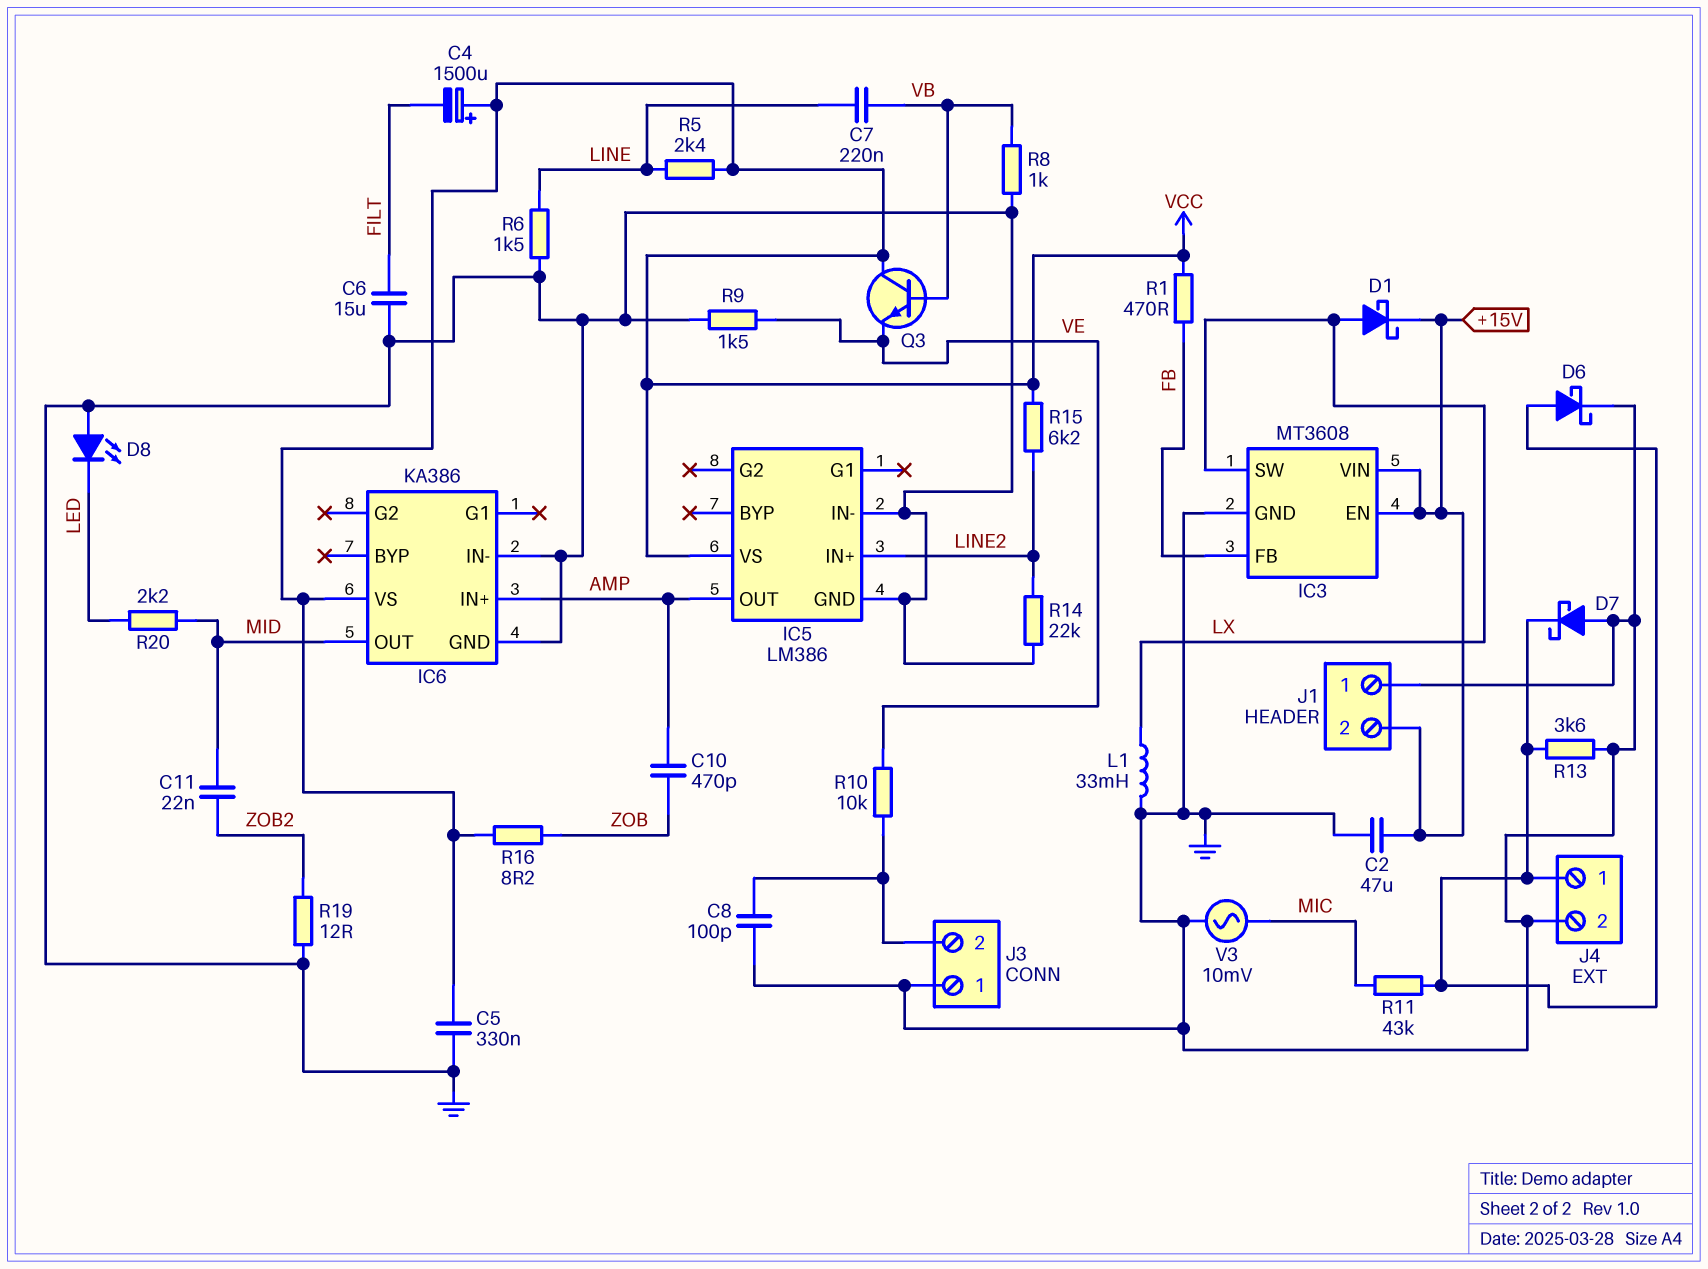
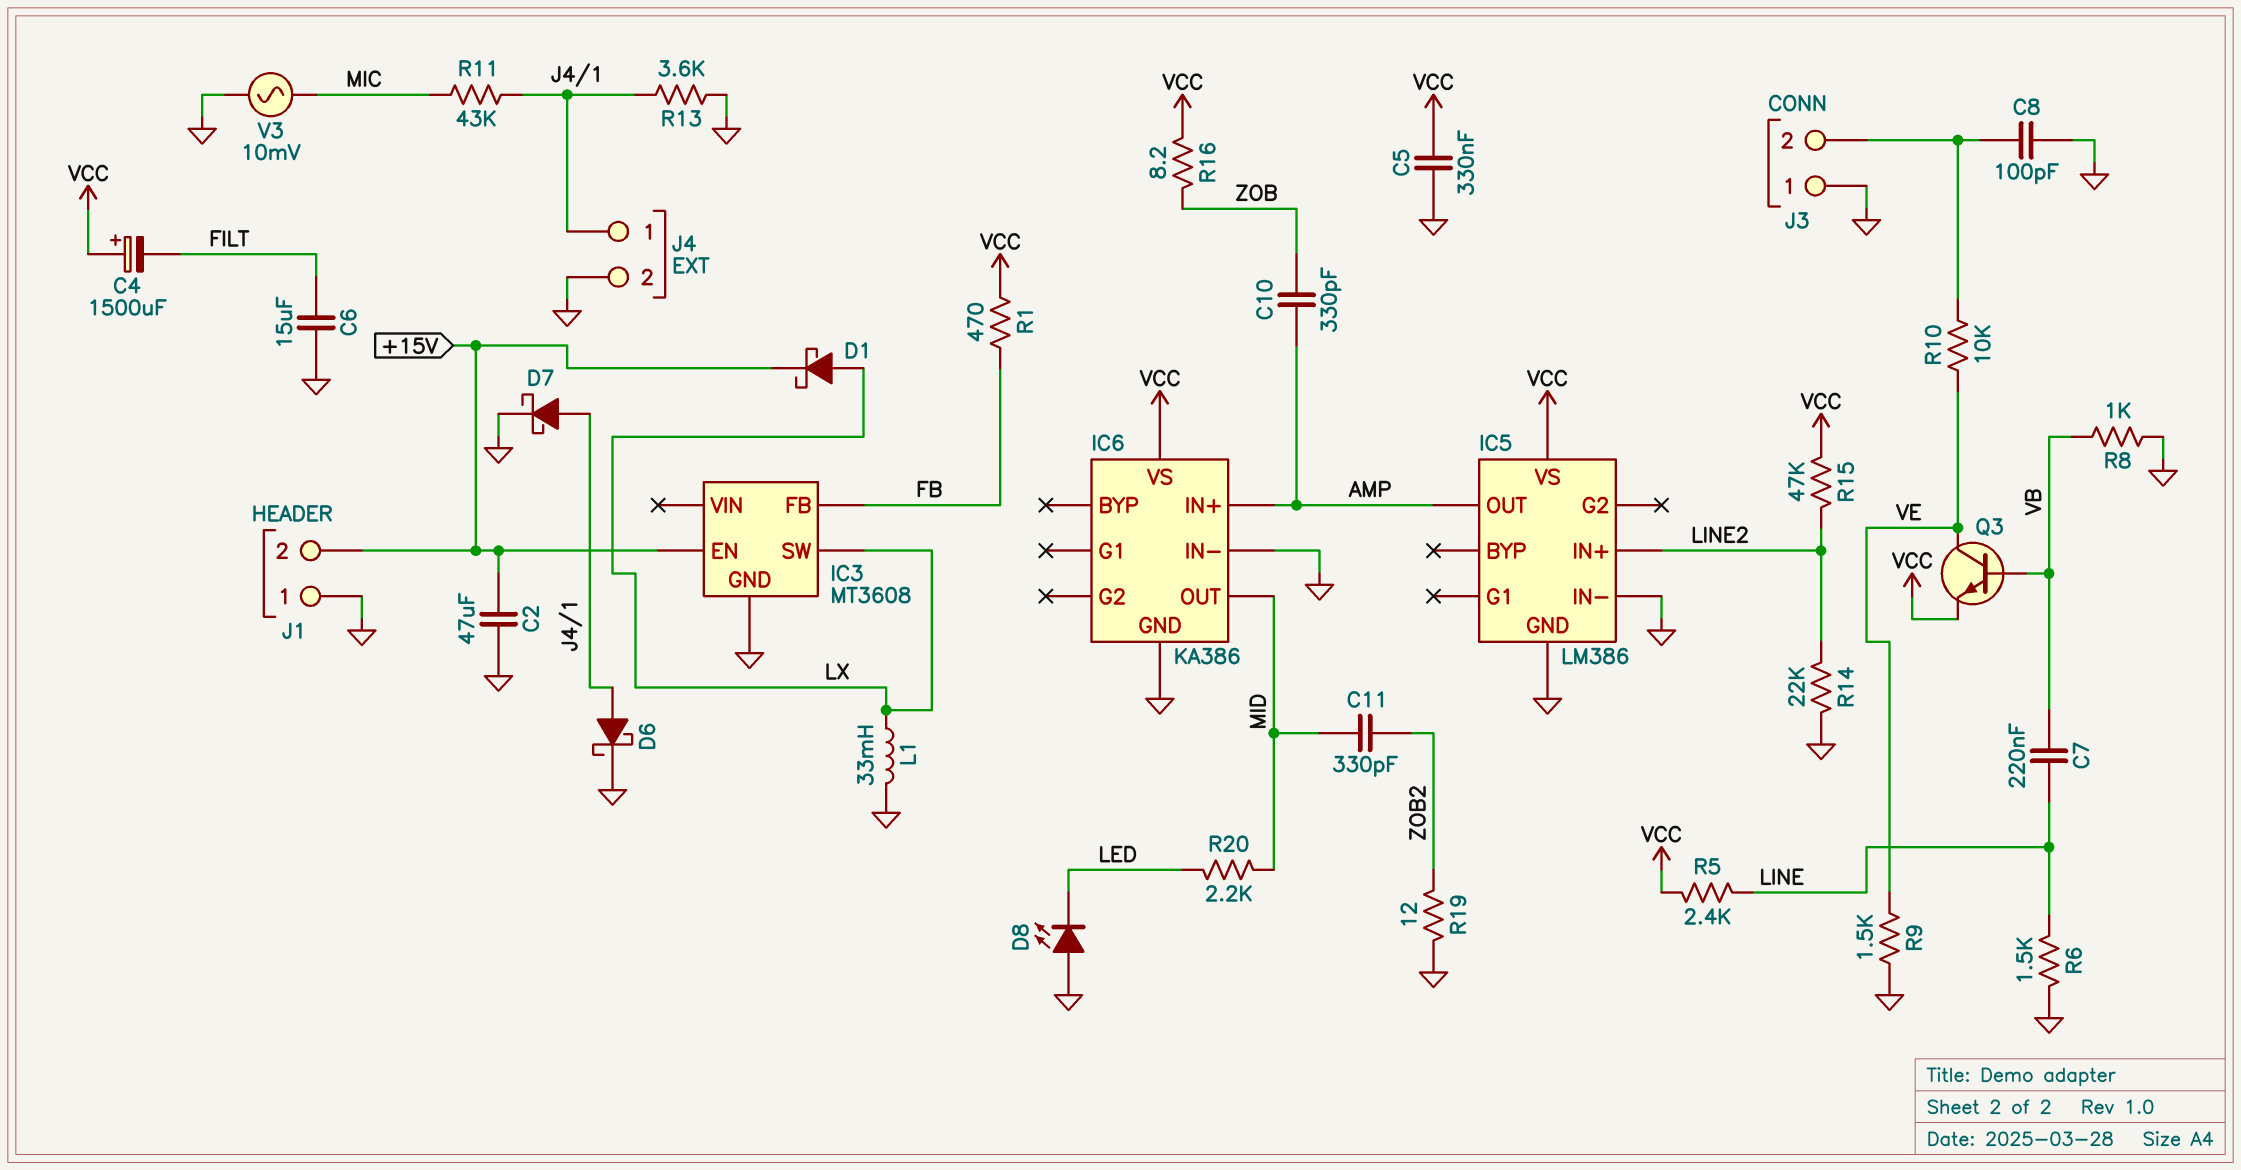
C10: 470pF (AMP, ZOB) -> 330pF (AMP, ZOB)
C11: 22nF (MID, ZOB2) -> 330pF (MID, ZOB2)
D7: schottky (A GND, K J4/1) -> schottky (A J4/1, K GND)
IC3 pin VIN: +15V -> none
Q3: NPN (B VB, C VCC, E VE) -> NPN (B VB, C VE, E VCC)
R15: 6.2k (LINE2, VCC) -> 47k (LINE2, VCC)

